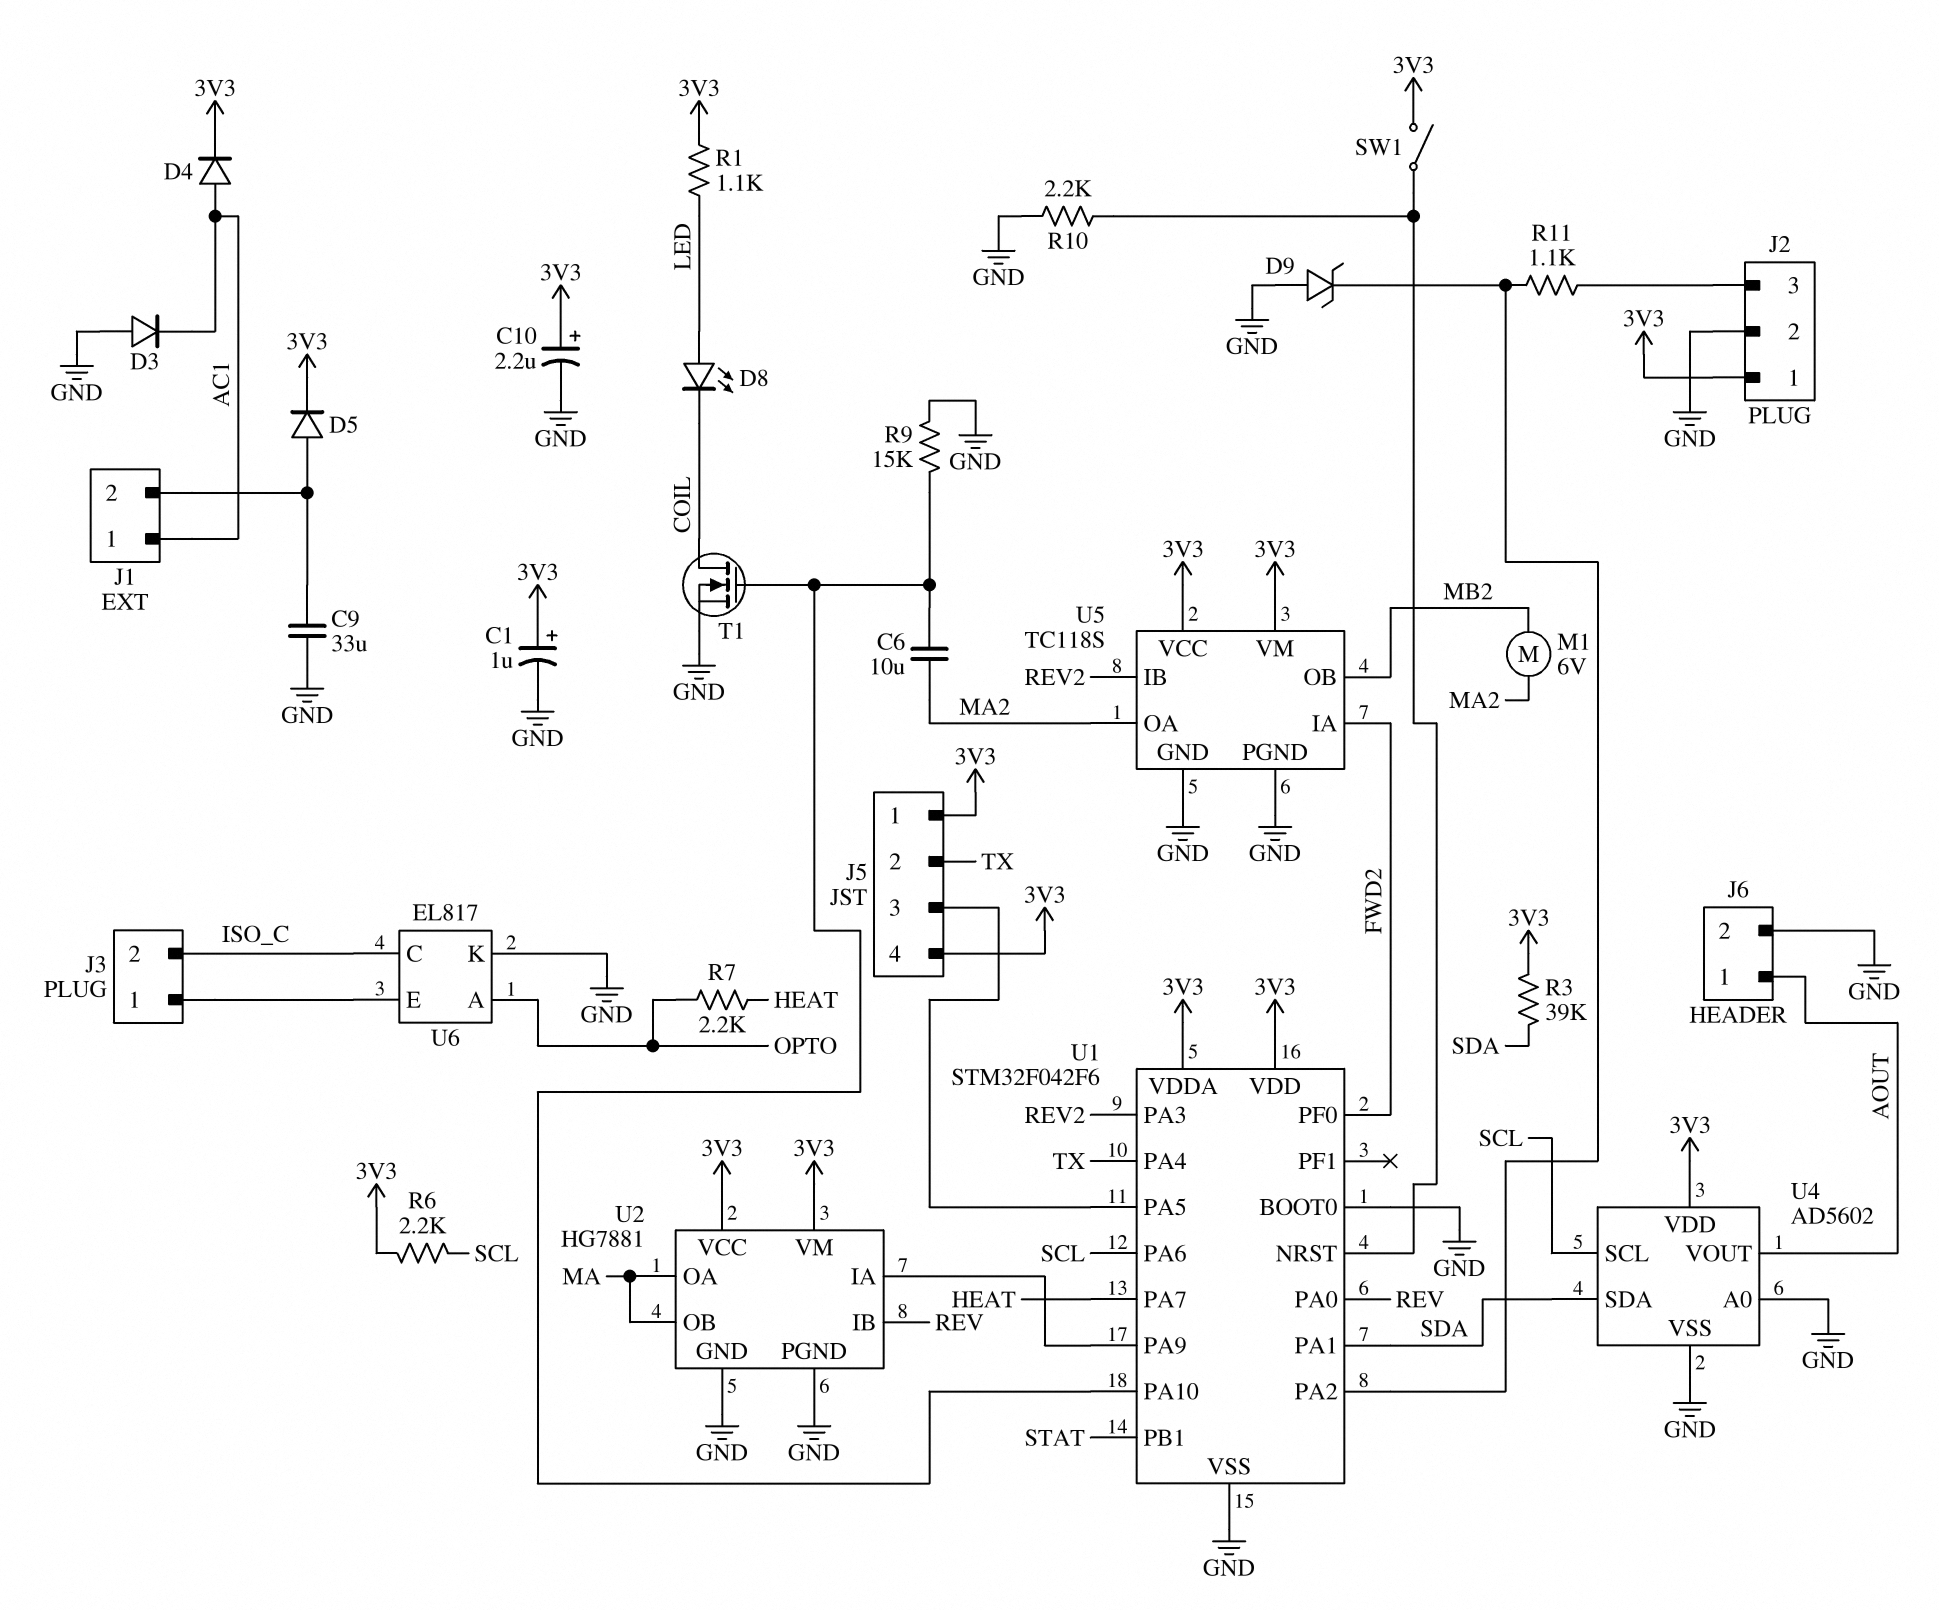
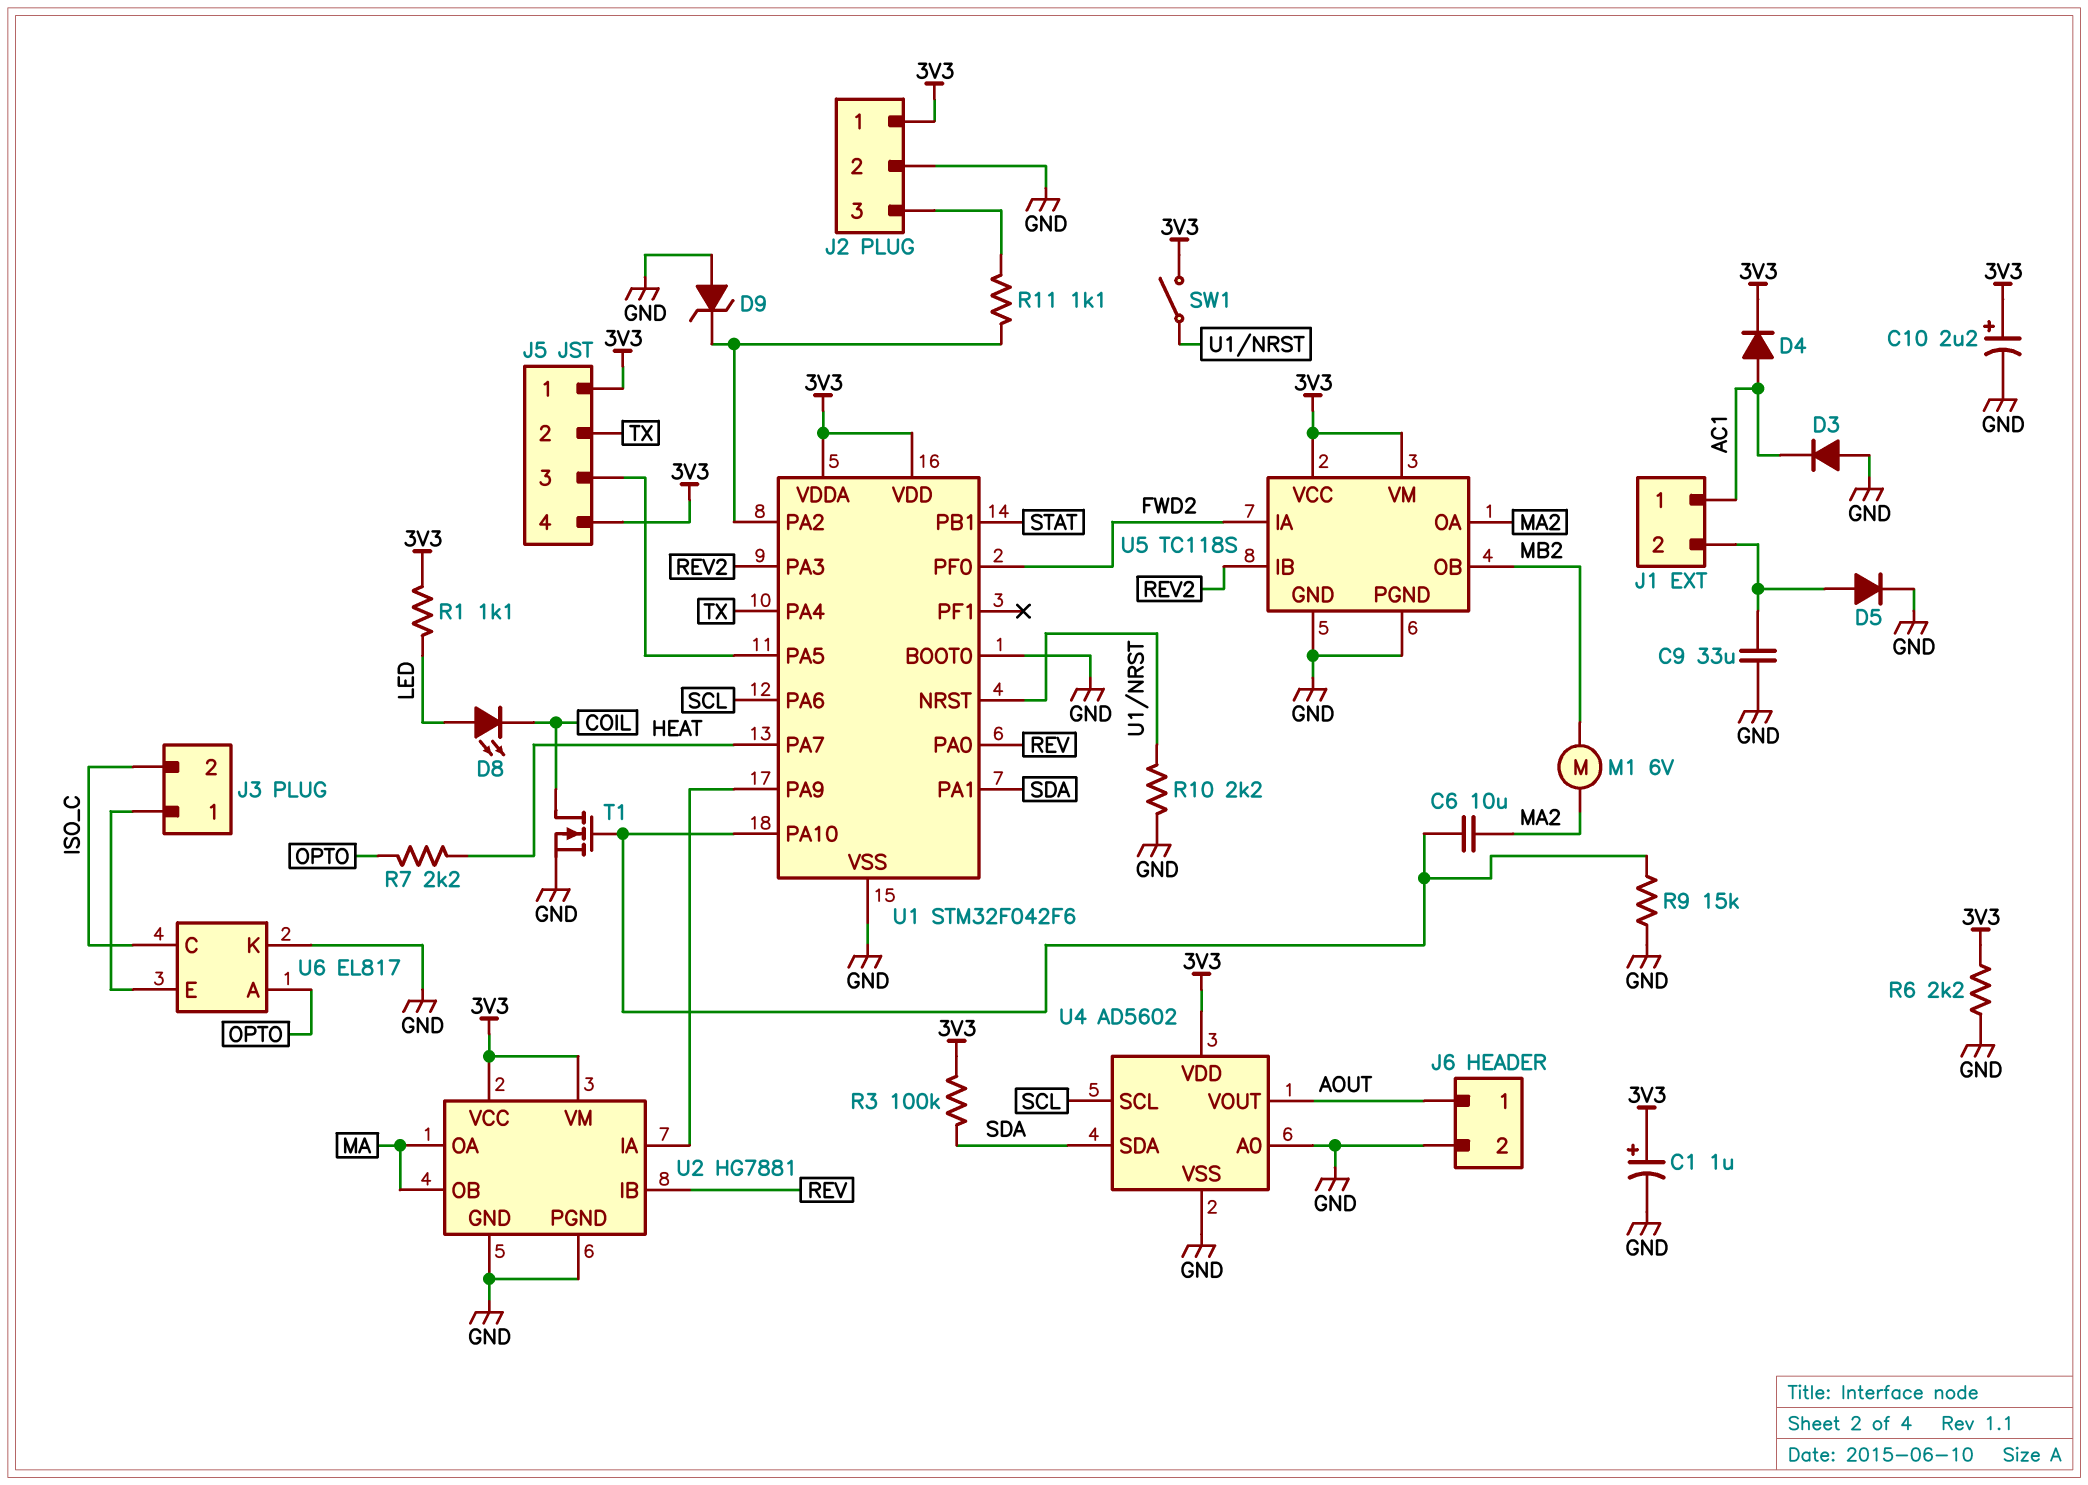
D5: diode (A J1/2, K 3V3) -> diode (A J1/2, K GND)
R3: 39k (3V3, SDA) -> 100k (3V3, SDA)
R6: 2.2k (3V3, SCL) -> 2.2k (3V3, GND)

